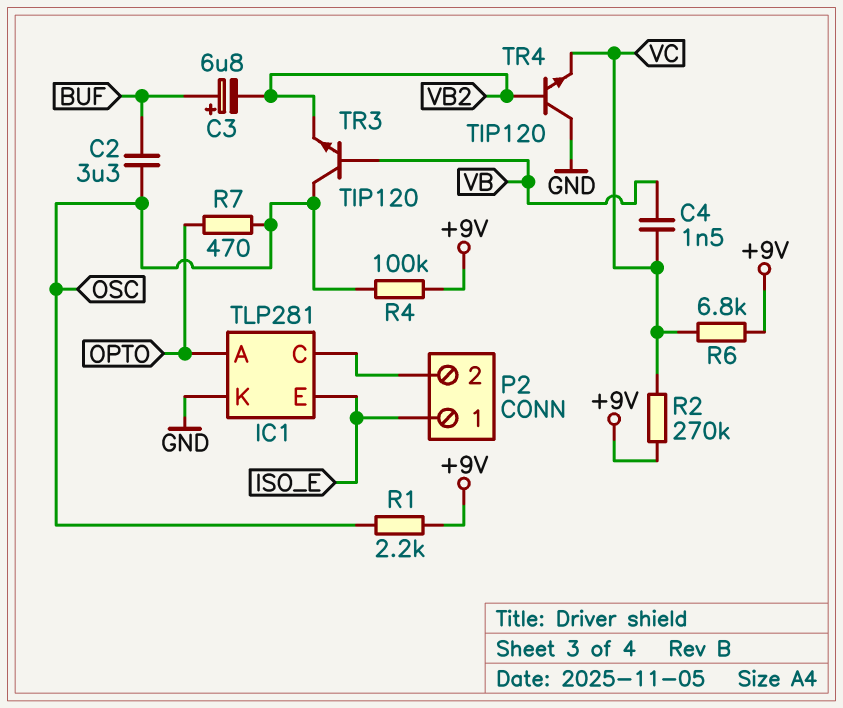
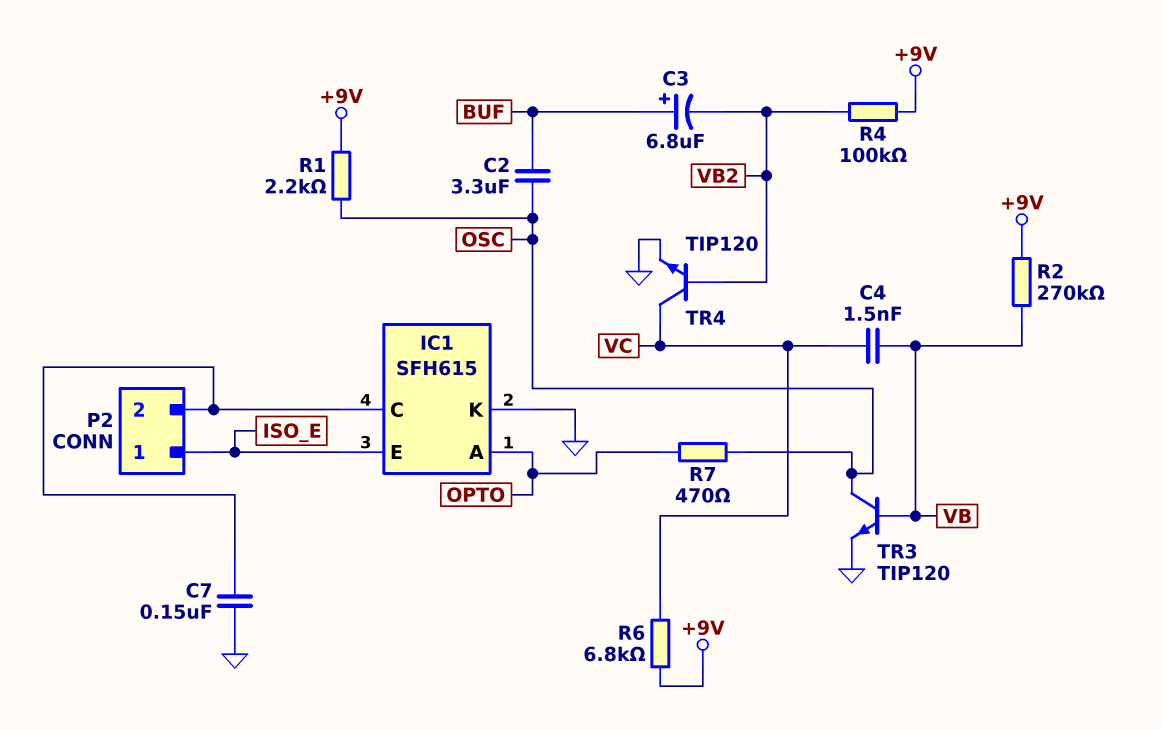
C7: none -> 150nF (GND, IC1/C)
IC1: TLP281 -> SFH615
R2: 270k (+9V, VC) -> 270k (+9V, VB)
R4: 100k (+9V, OSC) -> 100k (+9V, VB2)
TR3: NPN TIP120 (B VB, C OSC, E VB2) -> NPN TIP120 (B VB, C OSC, E GND)
TR4: NPN TIP120 (B VB2, C GND, E VC) -> NPN TIP120 (B VB2, C VC, E GND)

